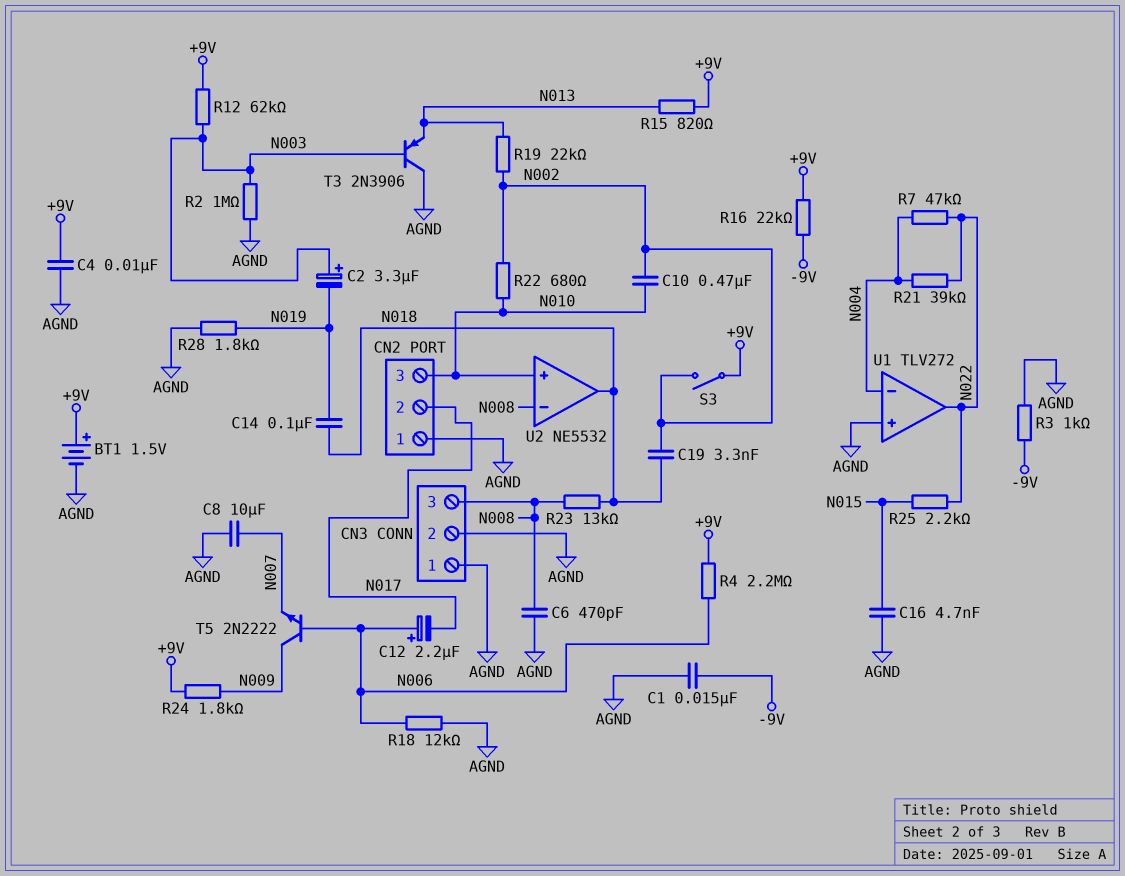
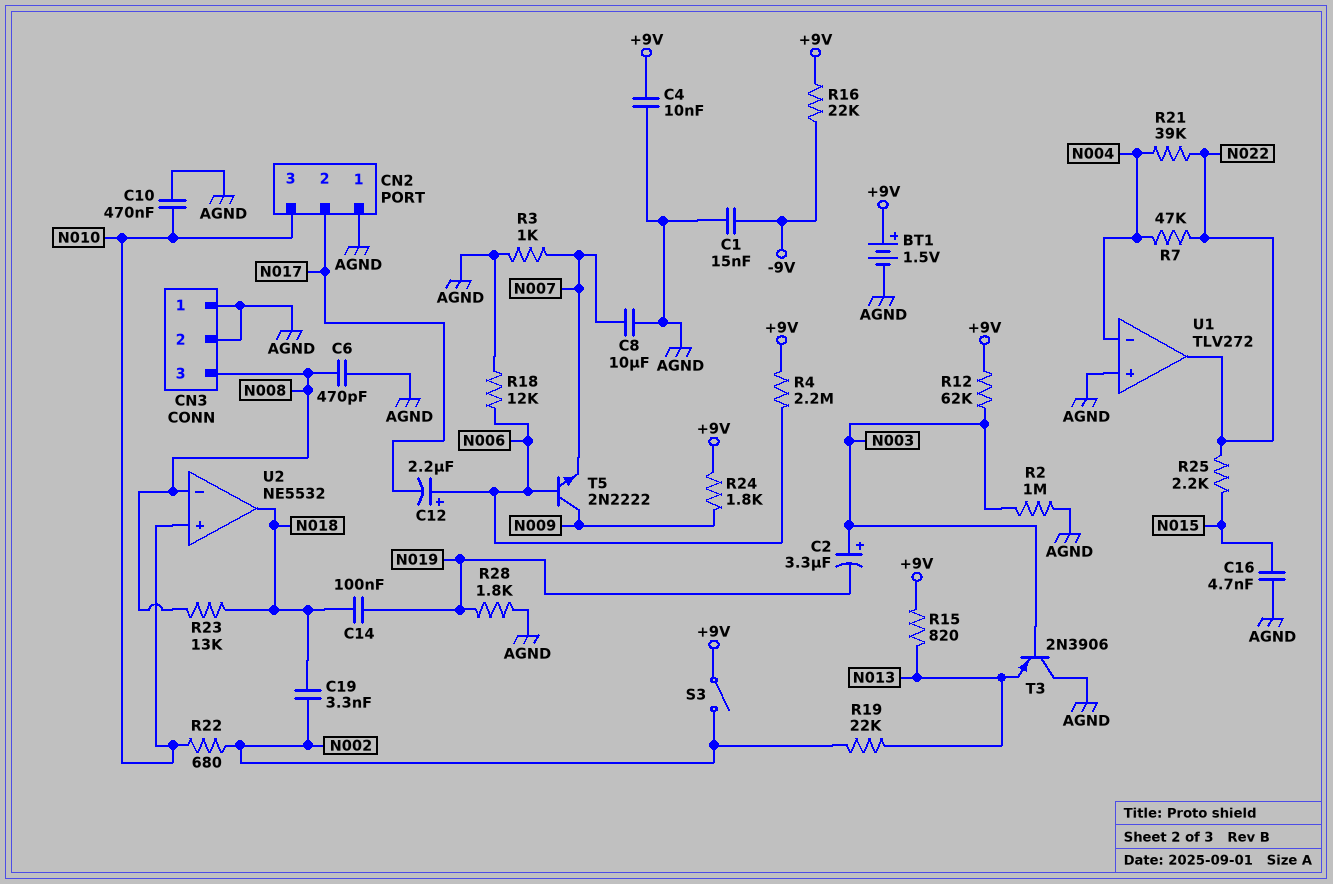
C10: 470nF (N002, N010) -> 470nF (AGND, N010)
R3: 1k (-9V, AGND) -> 1k (AGND, N007)

